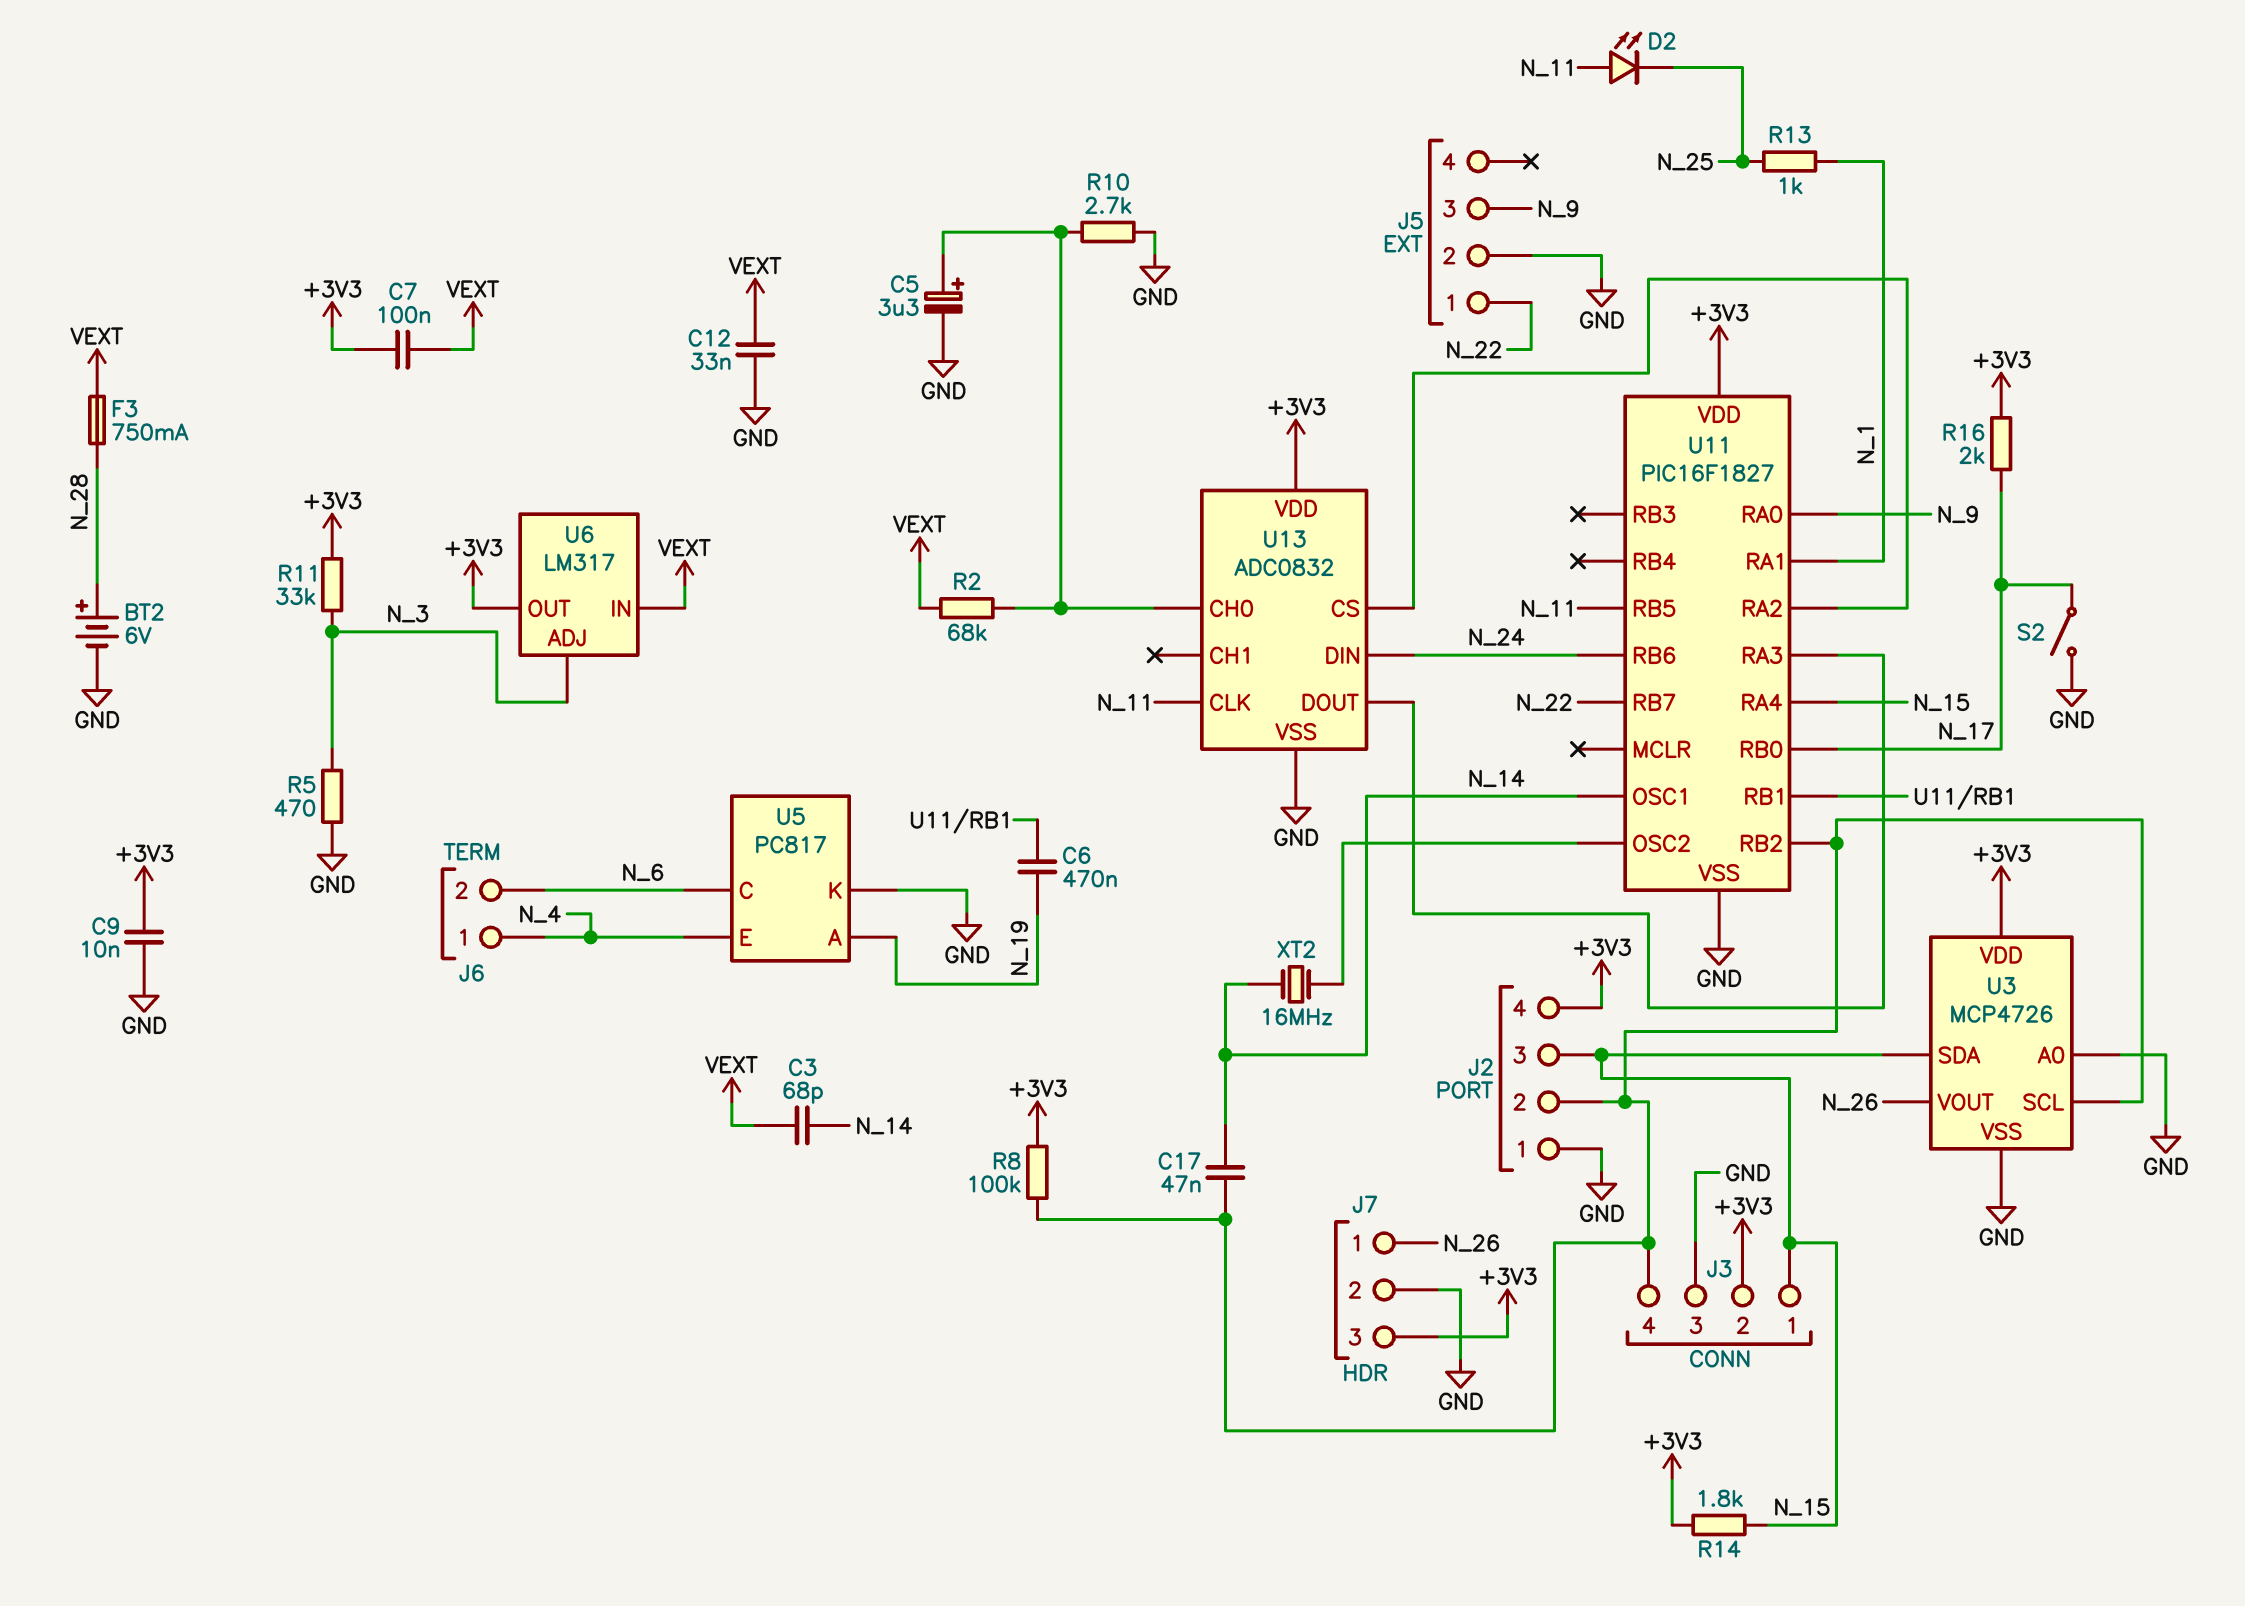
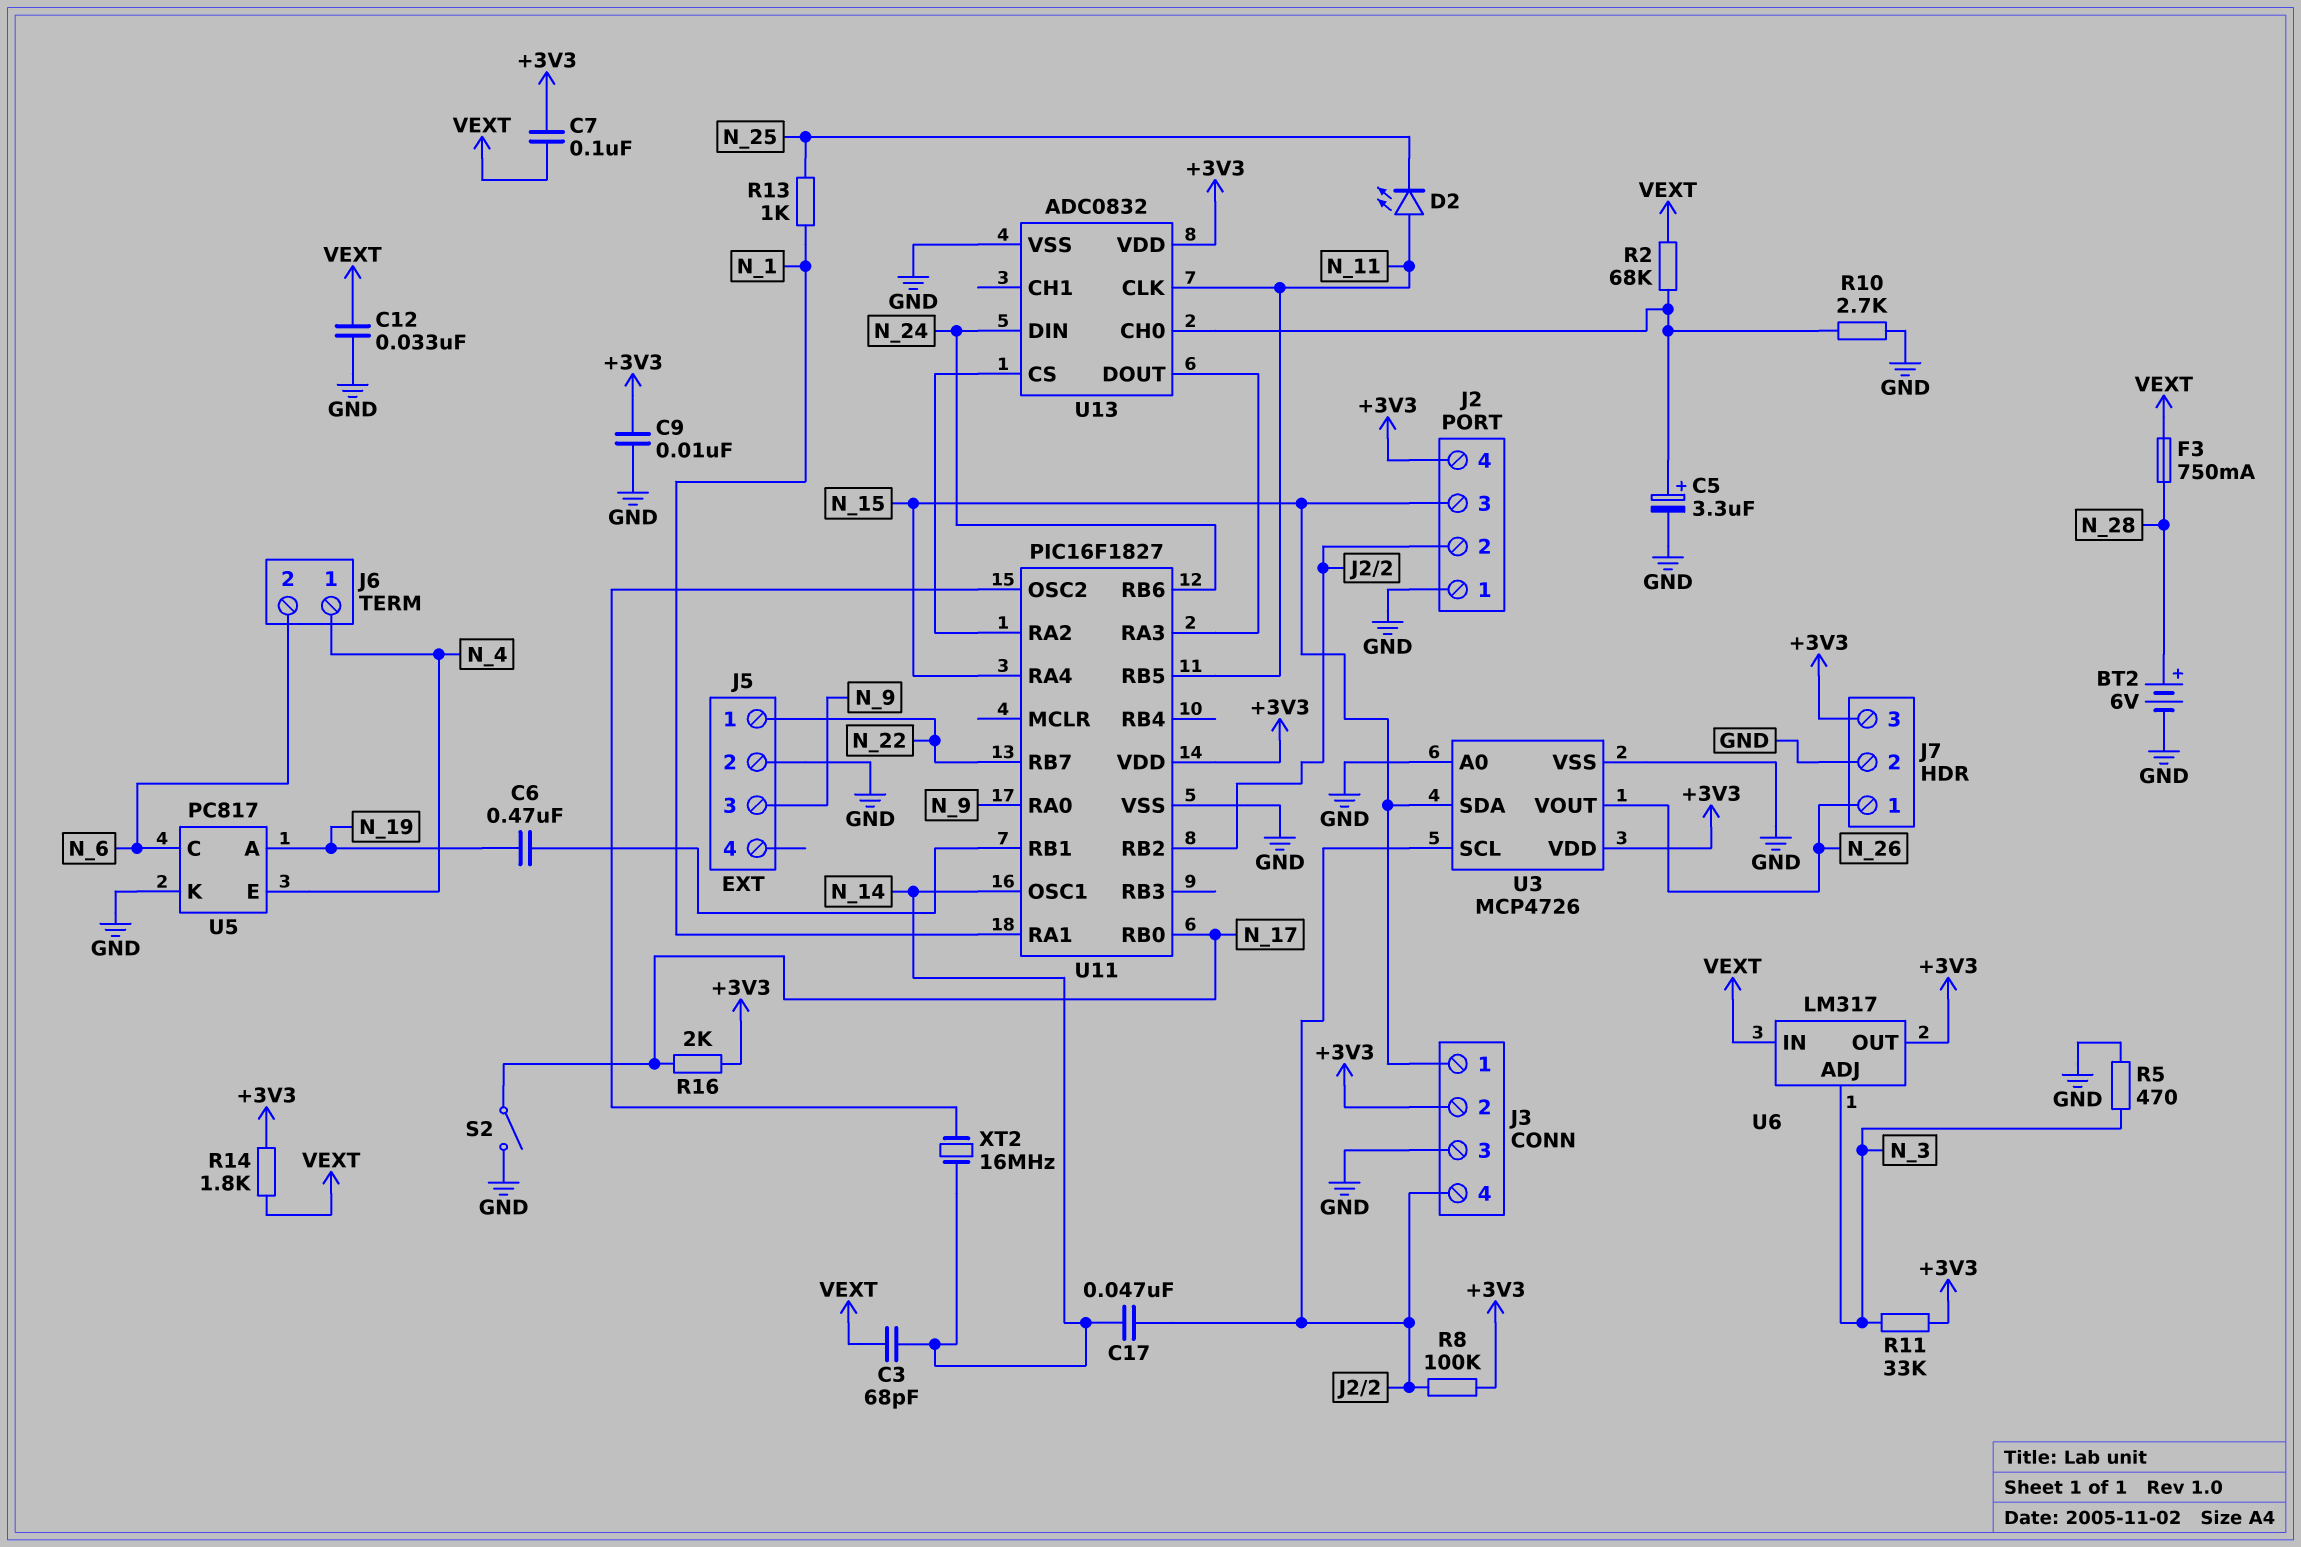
R14: 1.8k (+3V3, N_15) -> 1.8k (+3V3, VEXT)

